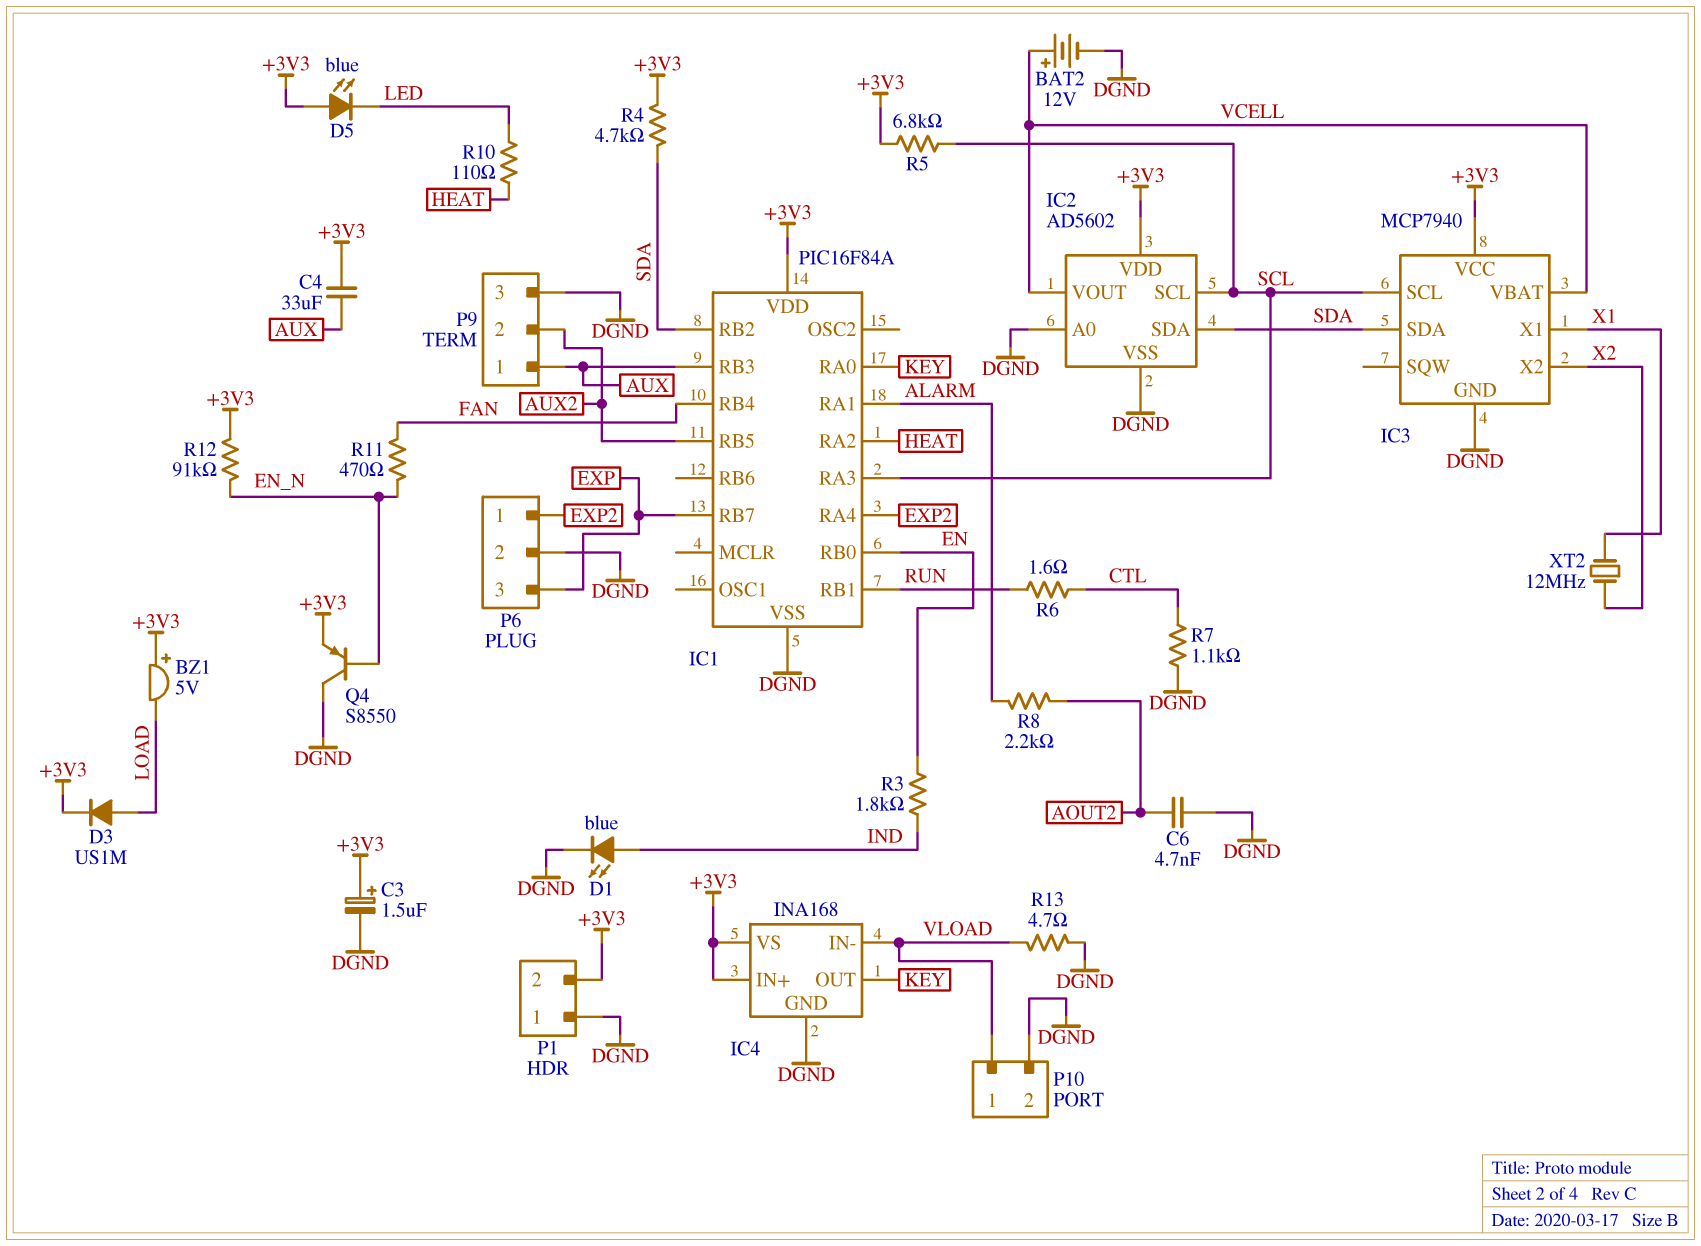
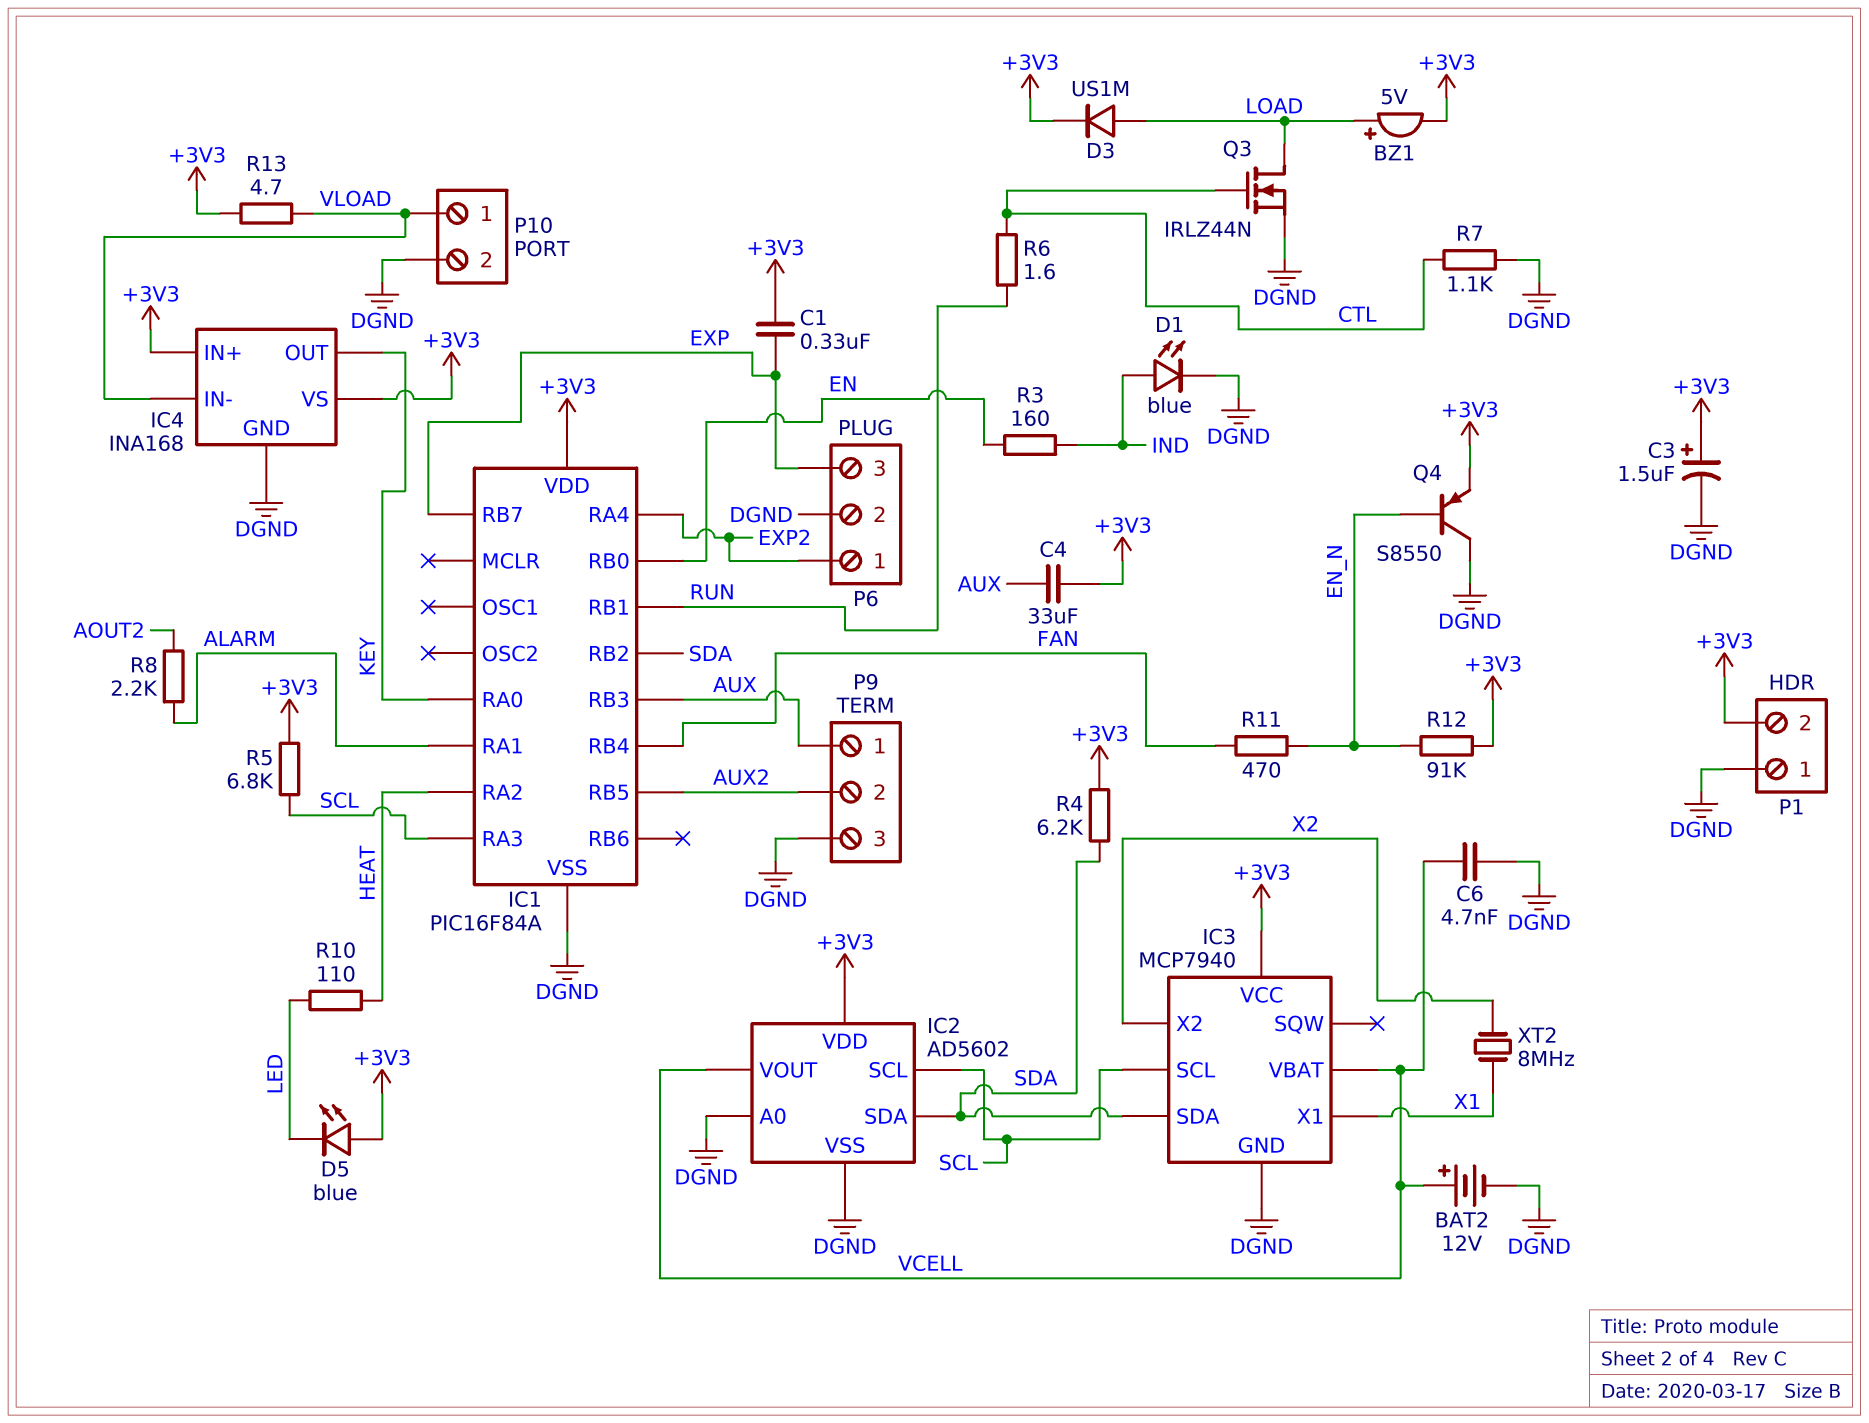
BZ1: buzzer 5V (plus +3V3, minus LOAD) -> buzzer 5V (plus LOAD, minus +3V3)
C1: none -> 330nF (+3V3, EXP)
C6: 4.7nF (AOUT2, DGND) -> 4.7nF (DGND, VCELL)
Q3: none -> NMOS IRLZ44N (G CTL, D LOAD, S DGND)
R3: 1.8k (EN, IND) -> 160 (EN, IND)
R4: 4.7k (+3V3, SDA) -> 6.2k (+3V3, SDA)
R13: 4.7 (DGND, VLOAD) -> 4.7 (+3V3, VLOAD)
XT2: 12MHz (X1, X2) -> 8MHz (X1, X2)

